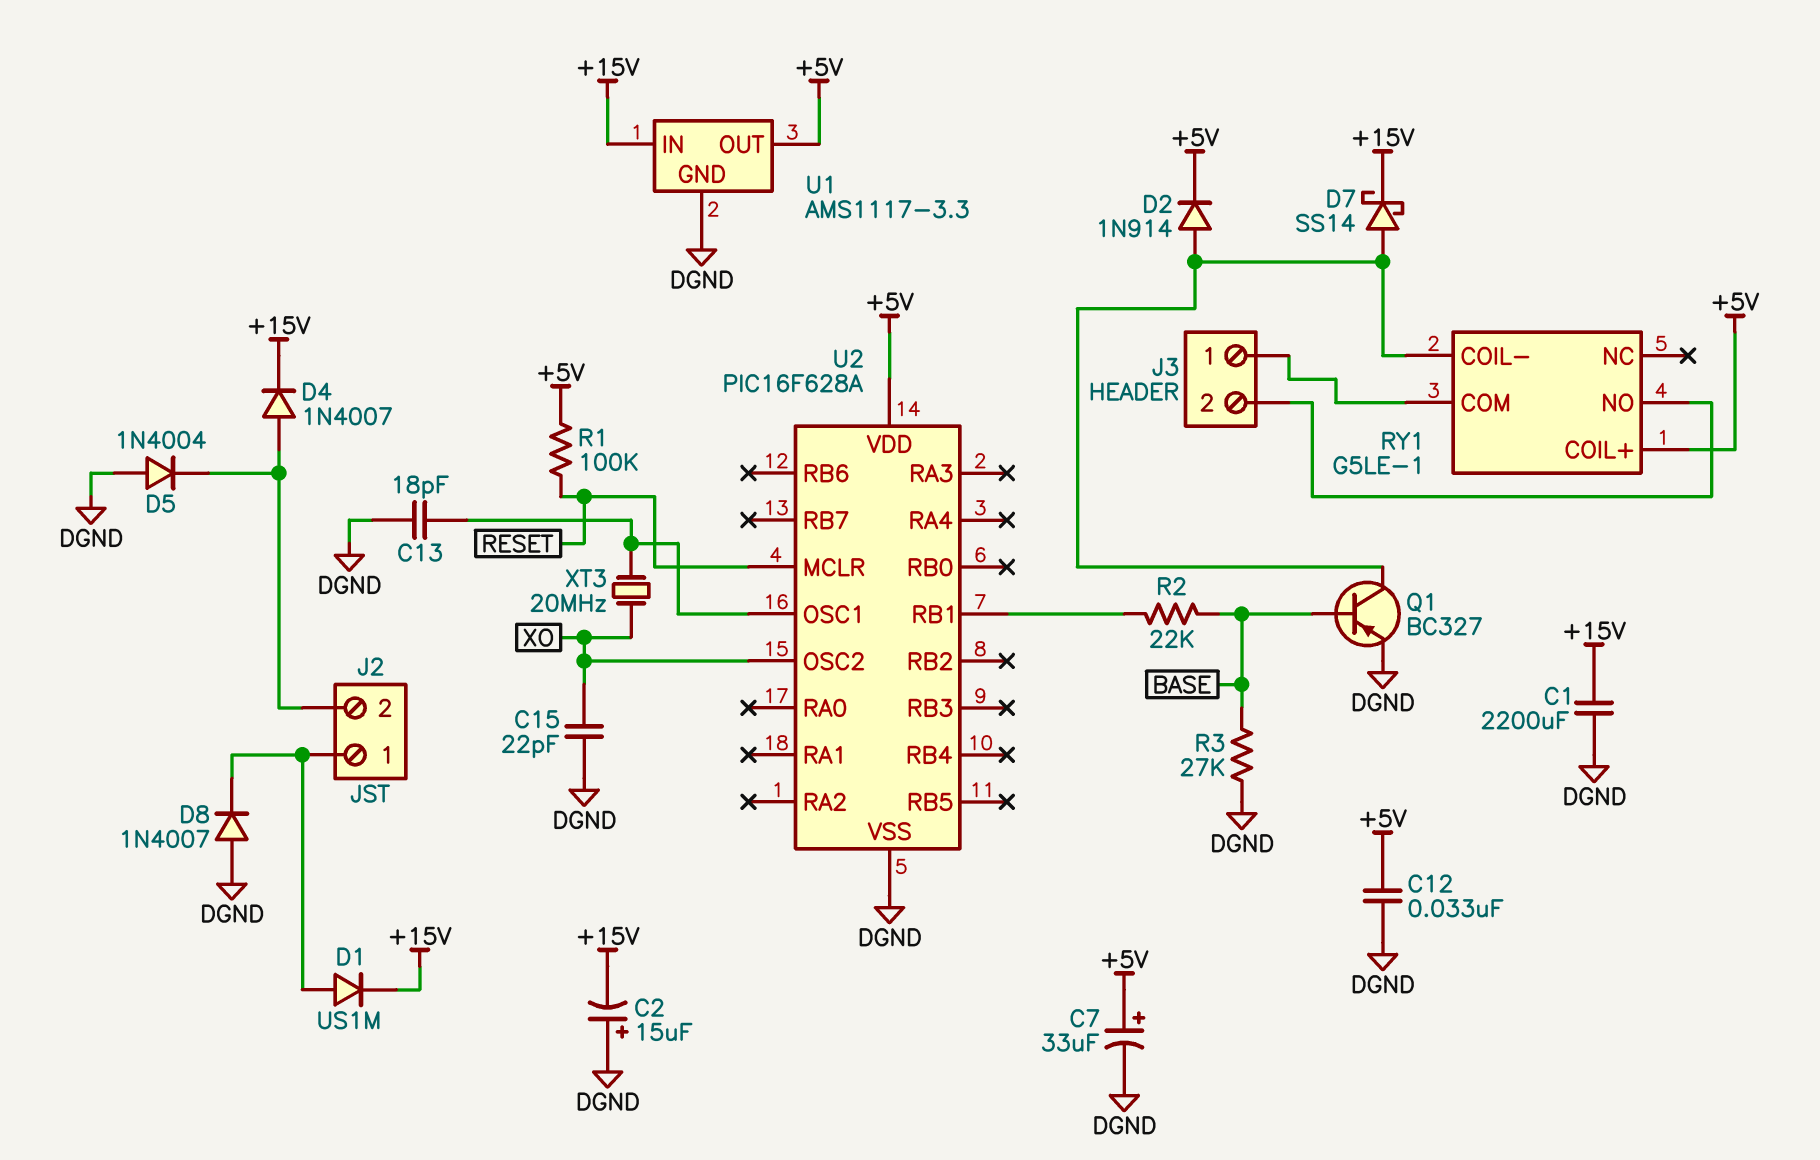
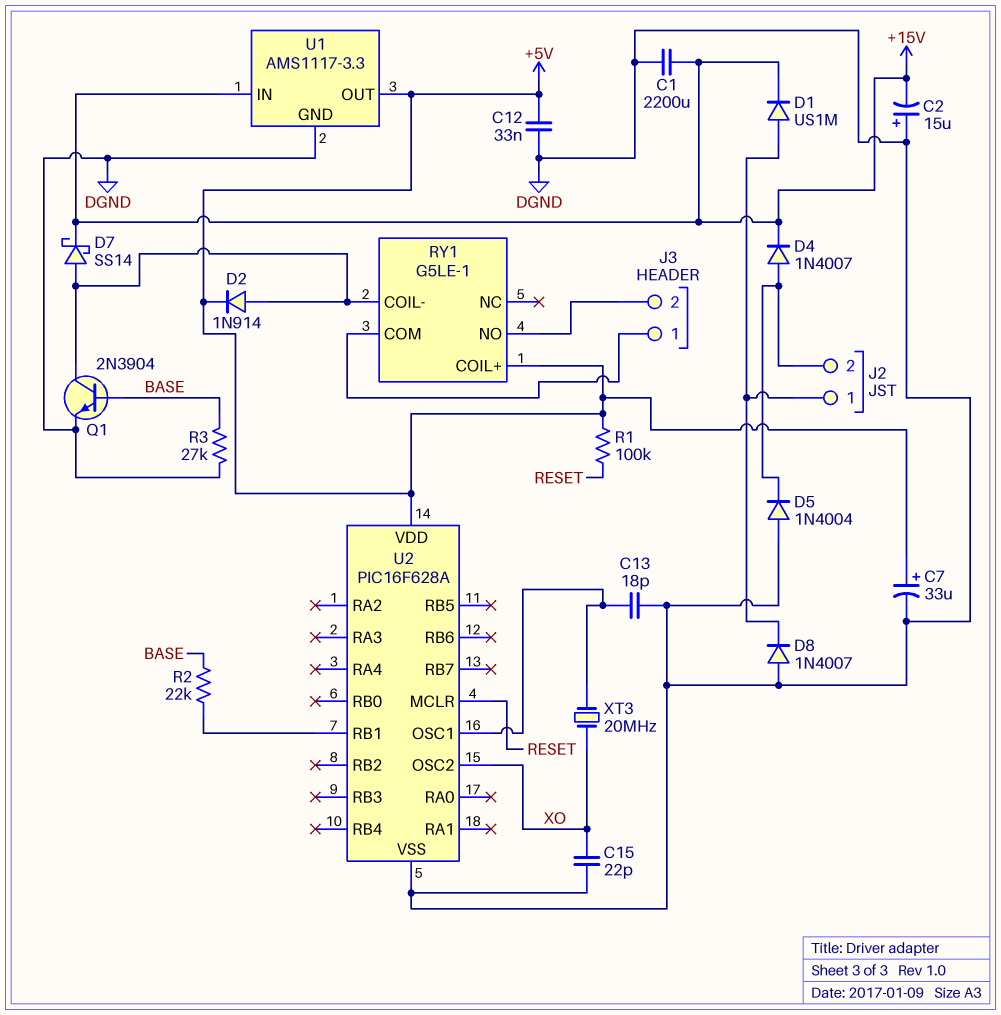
Q1: PNP BC327 (B BASE, C RY1/COIL-, E DGND) -> NPN 2N3904 (B BASE, C RY1/COIL-, E DGND)

